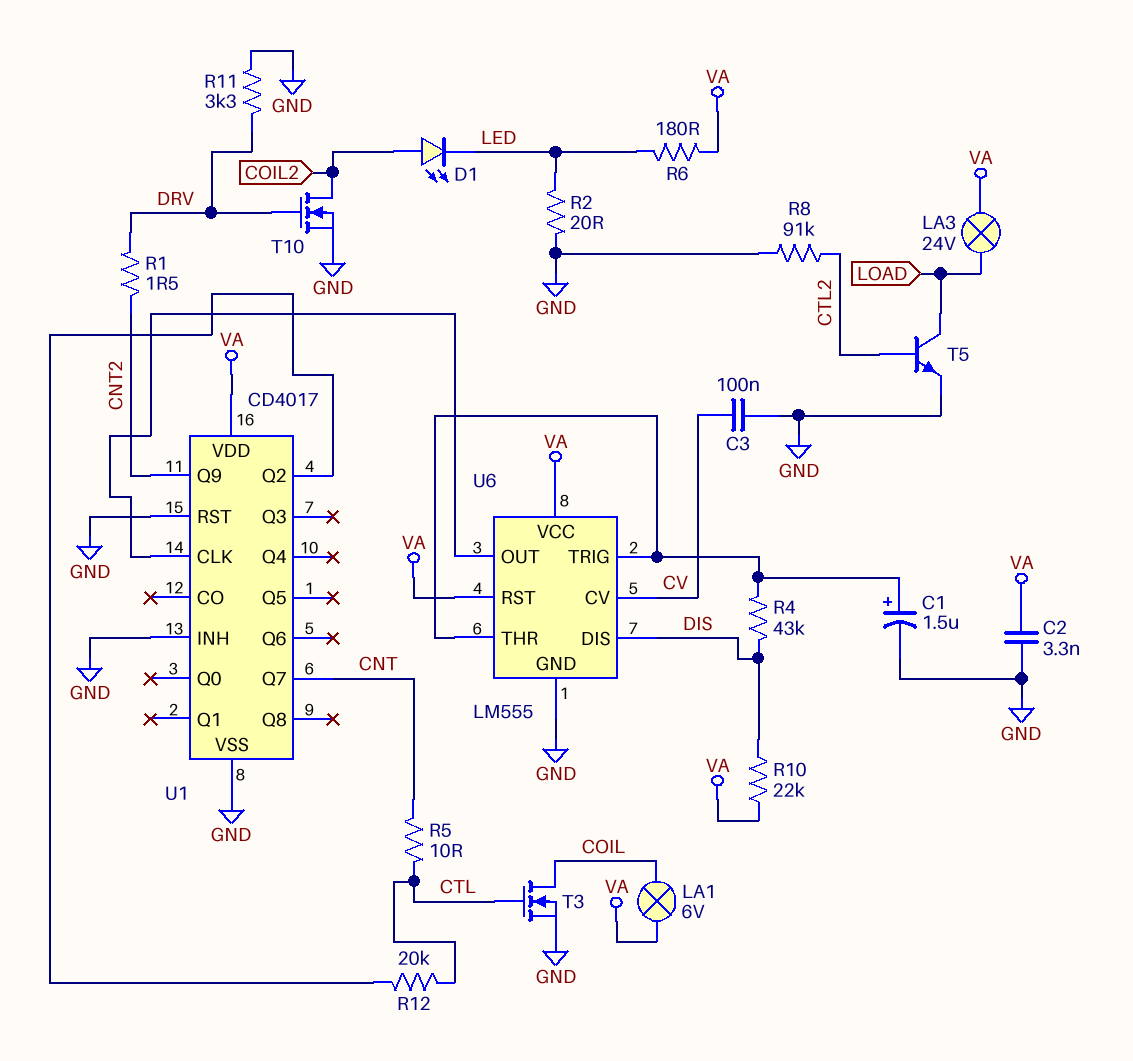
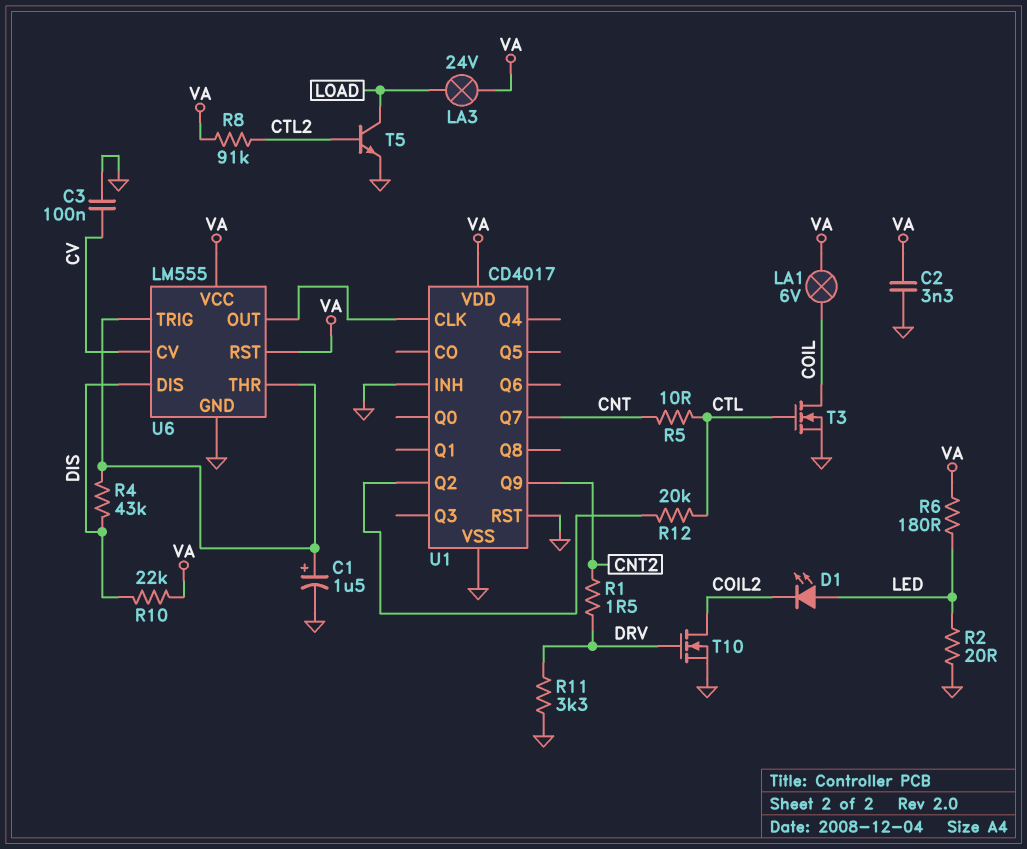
D1: LED (A COIL2, K LED) -> LED (A LED, K COIL2)
R8: 91k (CTL2, GND) -> 91k (CTL2, VA)

